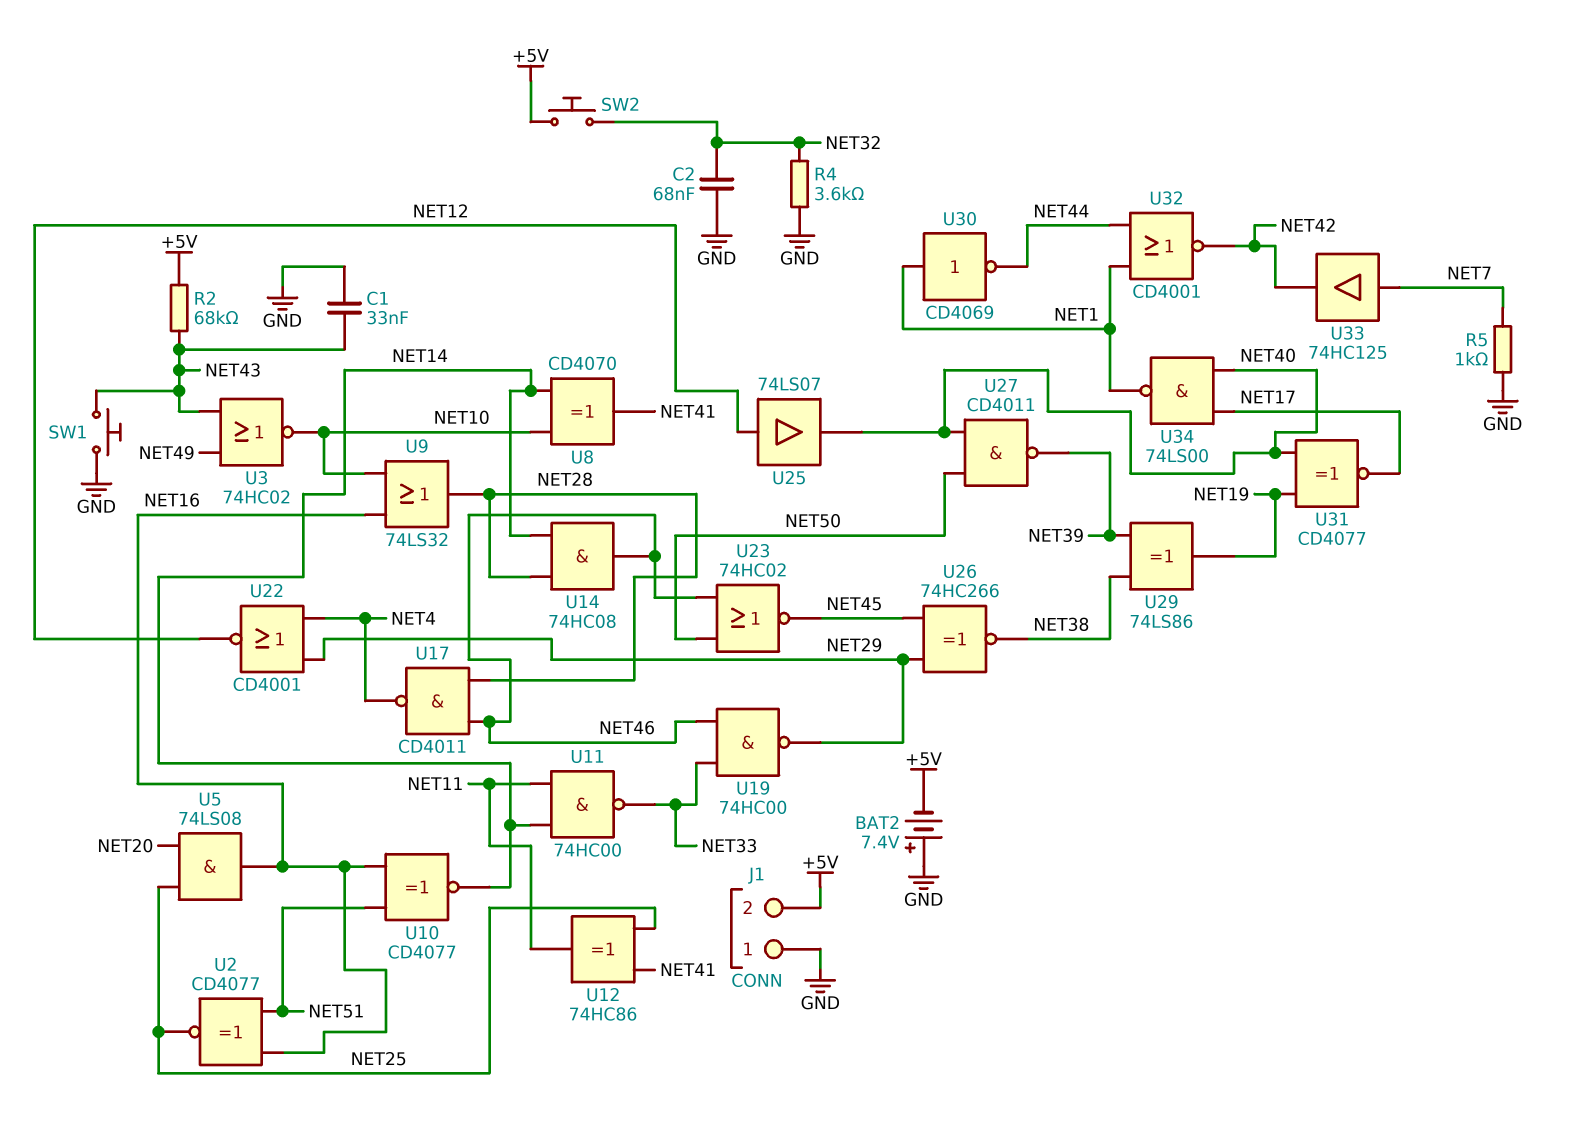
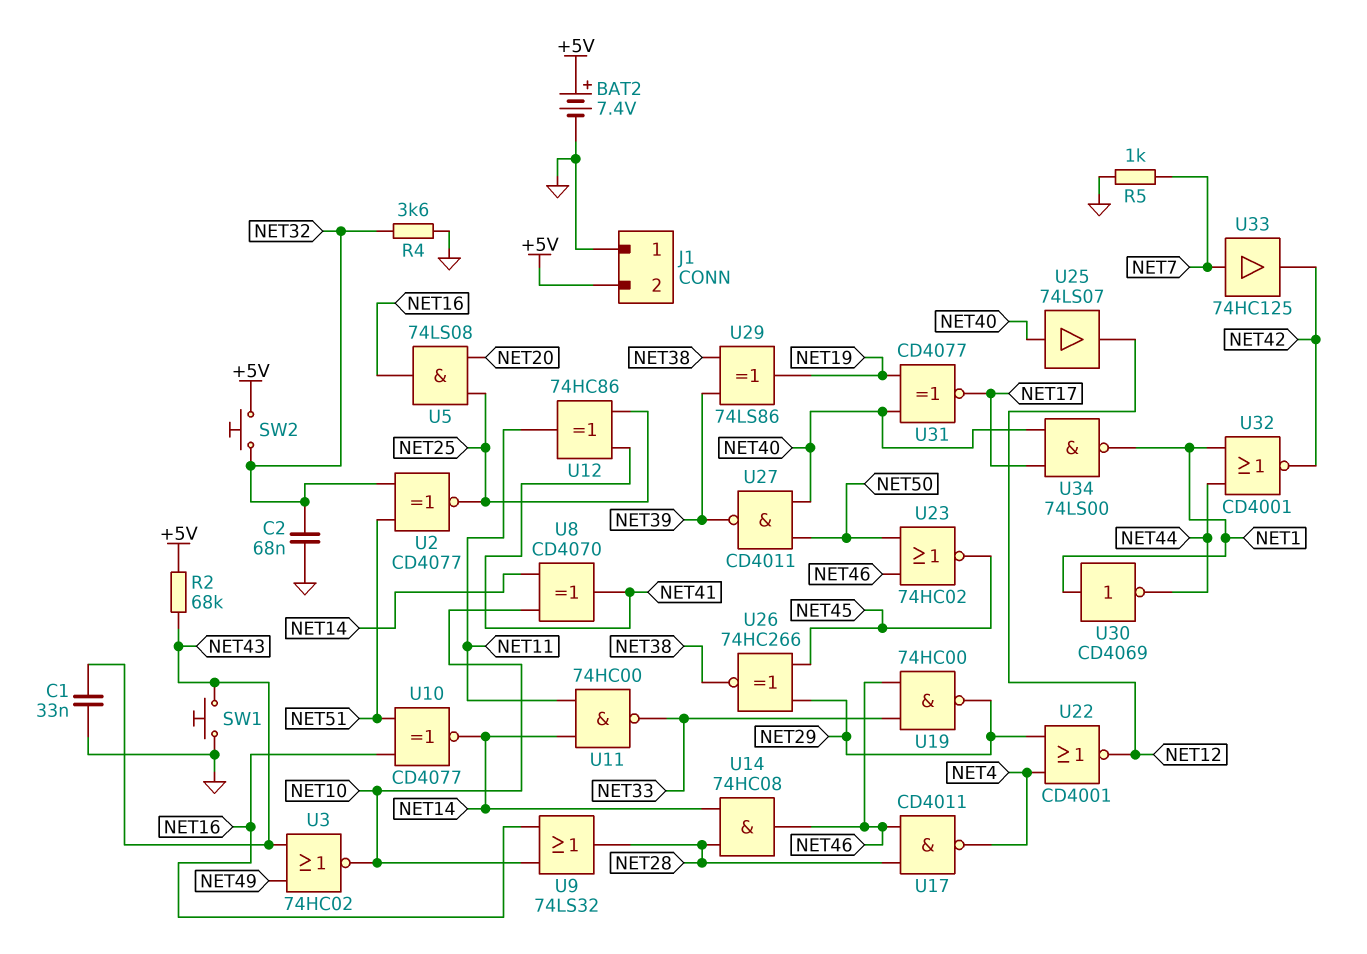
BAT2: 7.4V (plus GND, minus +5V) -> 7.4V (plus +5V, minus GND)
U2: XNOR CD4077 (in NET16, in NET51, out NET25) -> XNOR CD4077 (in NET32, in NET51, out NET25)
U25: buffer 74LS07 (in NET12, out NET40) -> buffer 74LS07 (in NET40, out NET12)

